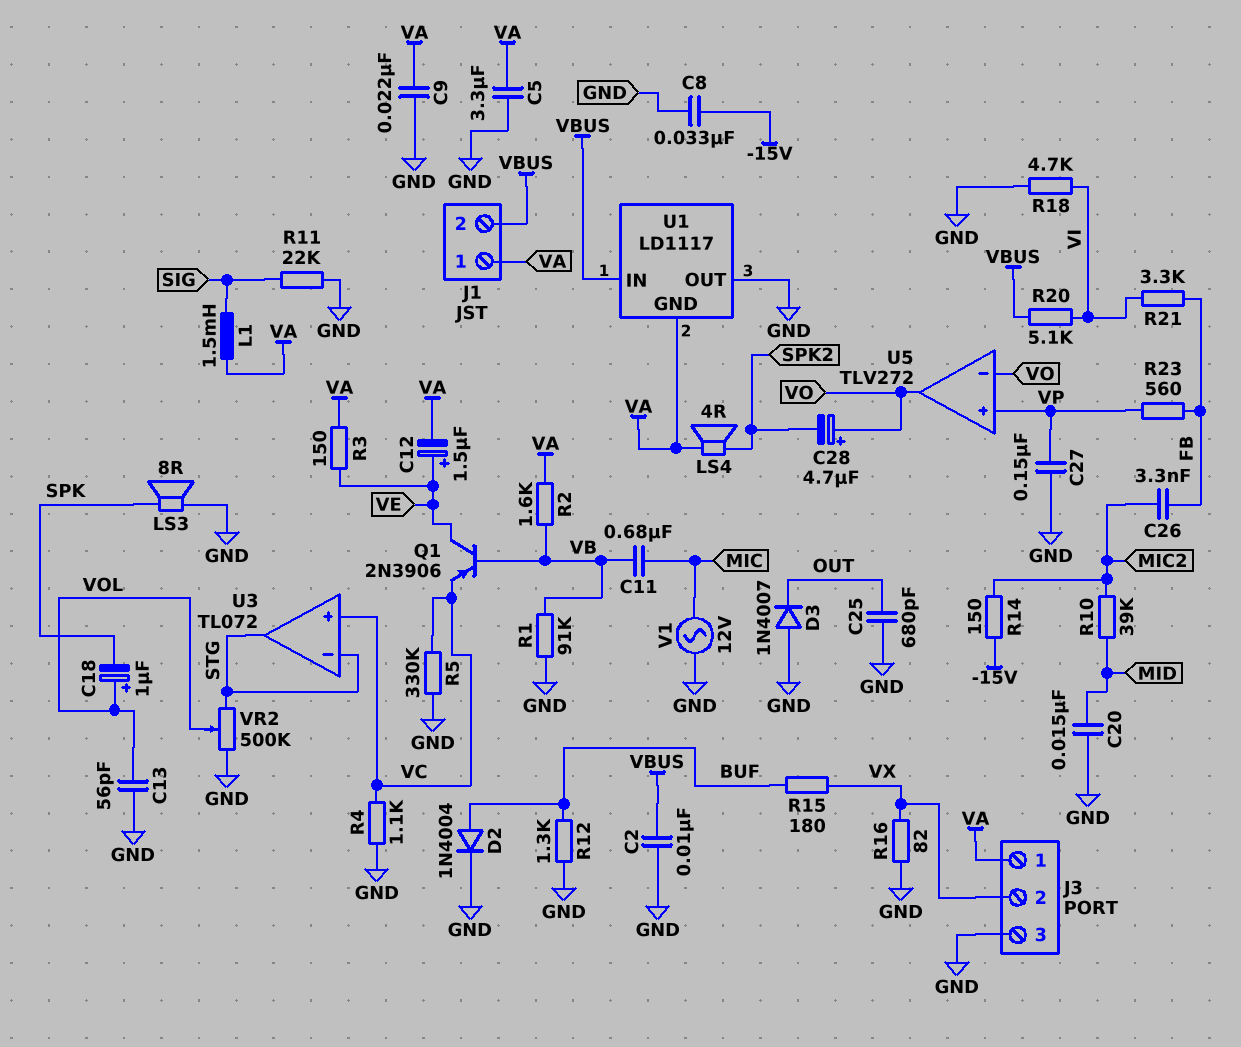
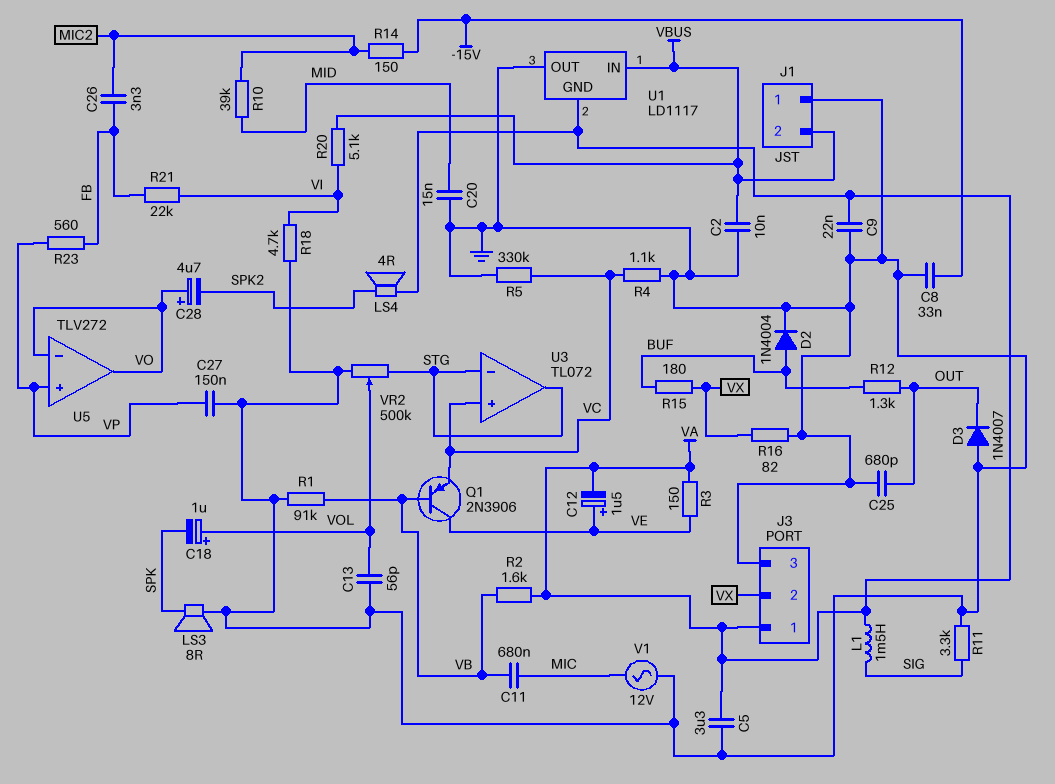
J1 pin 1: VA -> GND
R11: 22k (GND, SIG) -> 3.3k (GND, SIG)
R12: 1.3k (BUF, GND) -> 1.3k (BUF, OUT)
R21: 3.3k (FB, VI) -> 22k (FB, VI)

